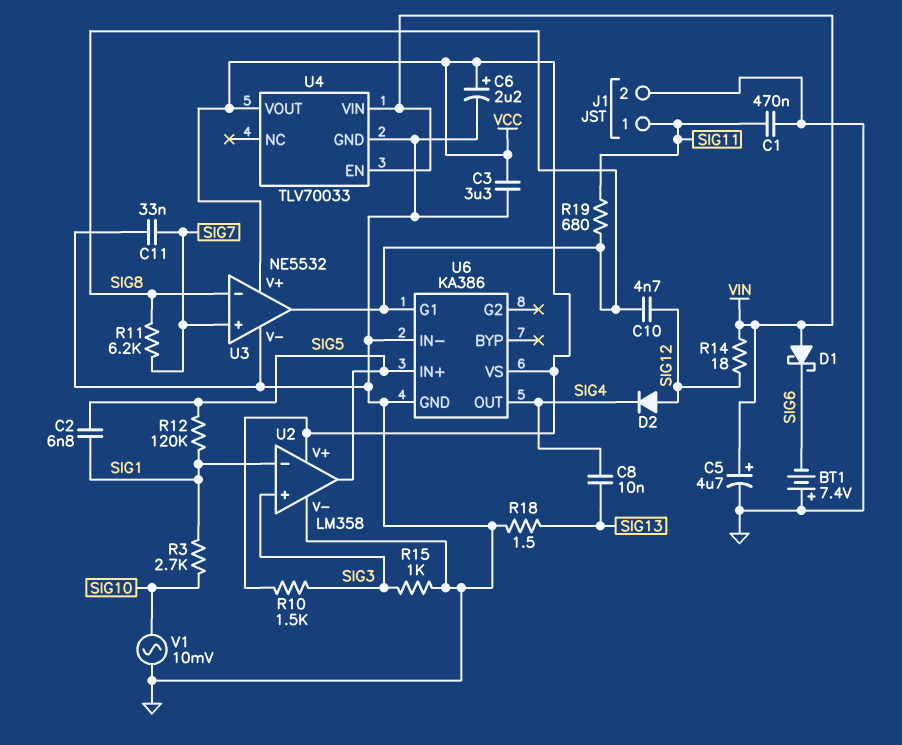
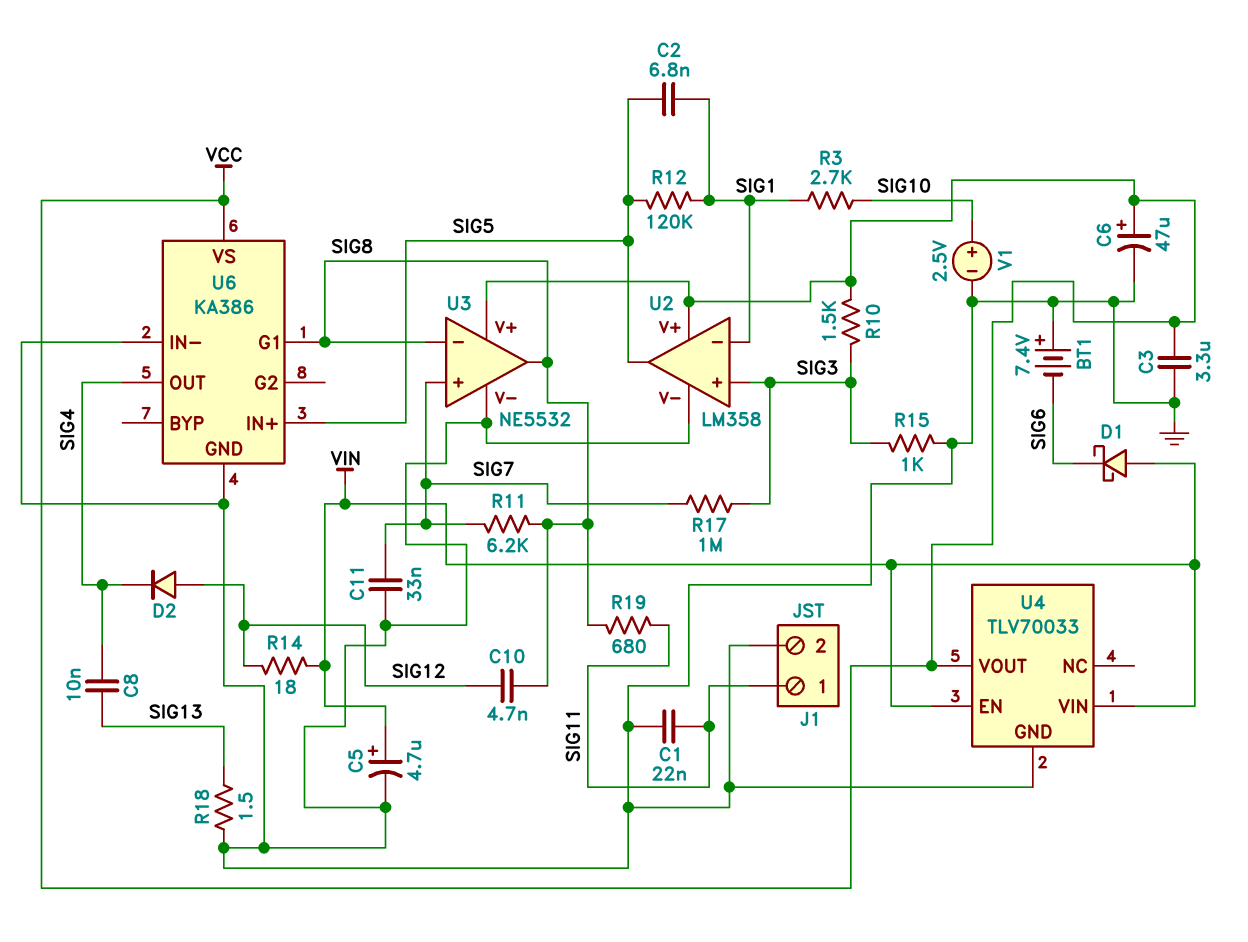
C1: 470nF (GND, SIG11) -> 22nF (GND, SIG11)
C6: 2.2uF (plus VCC, minus GND) -> 47uF (plus VCC, minus GND)
R17: none -> 1M (SIG3, SIG7)
V1: AC 10mV (GND, SIG10) -> 2.5V (plus SIG10, minus GND)

